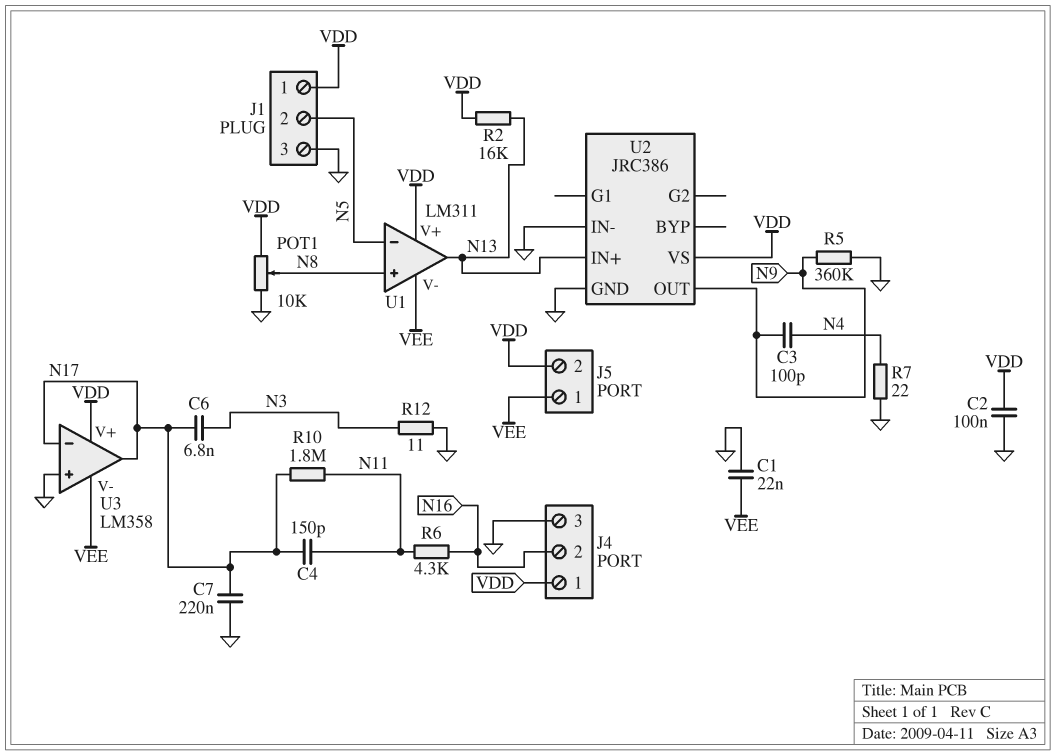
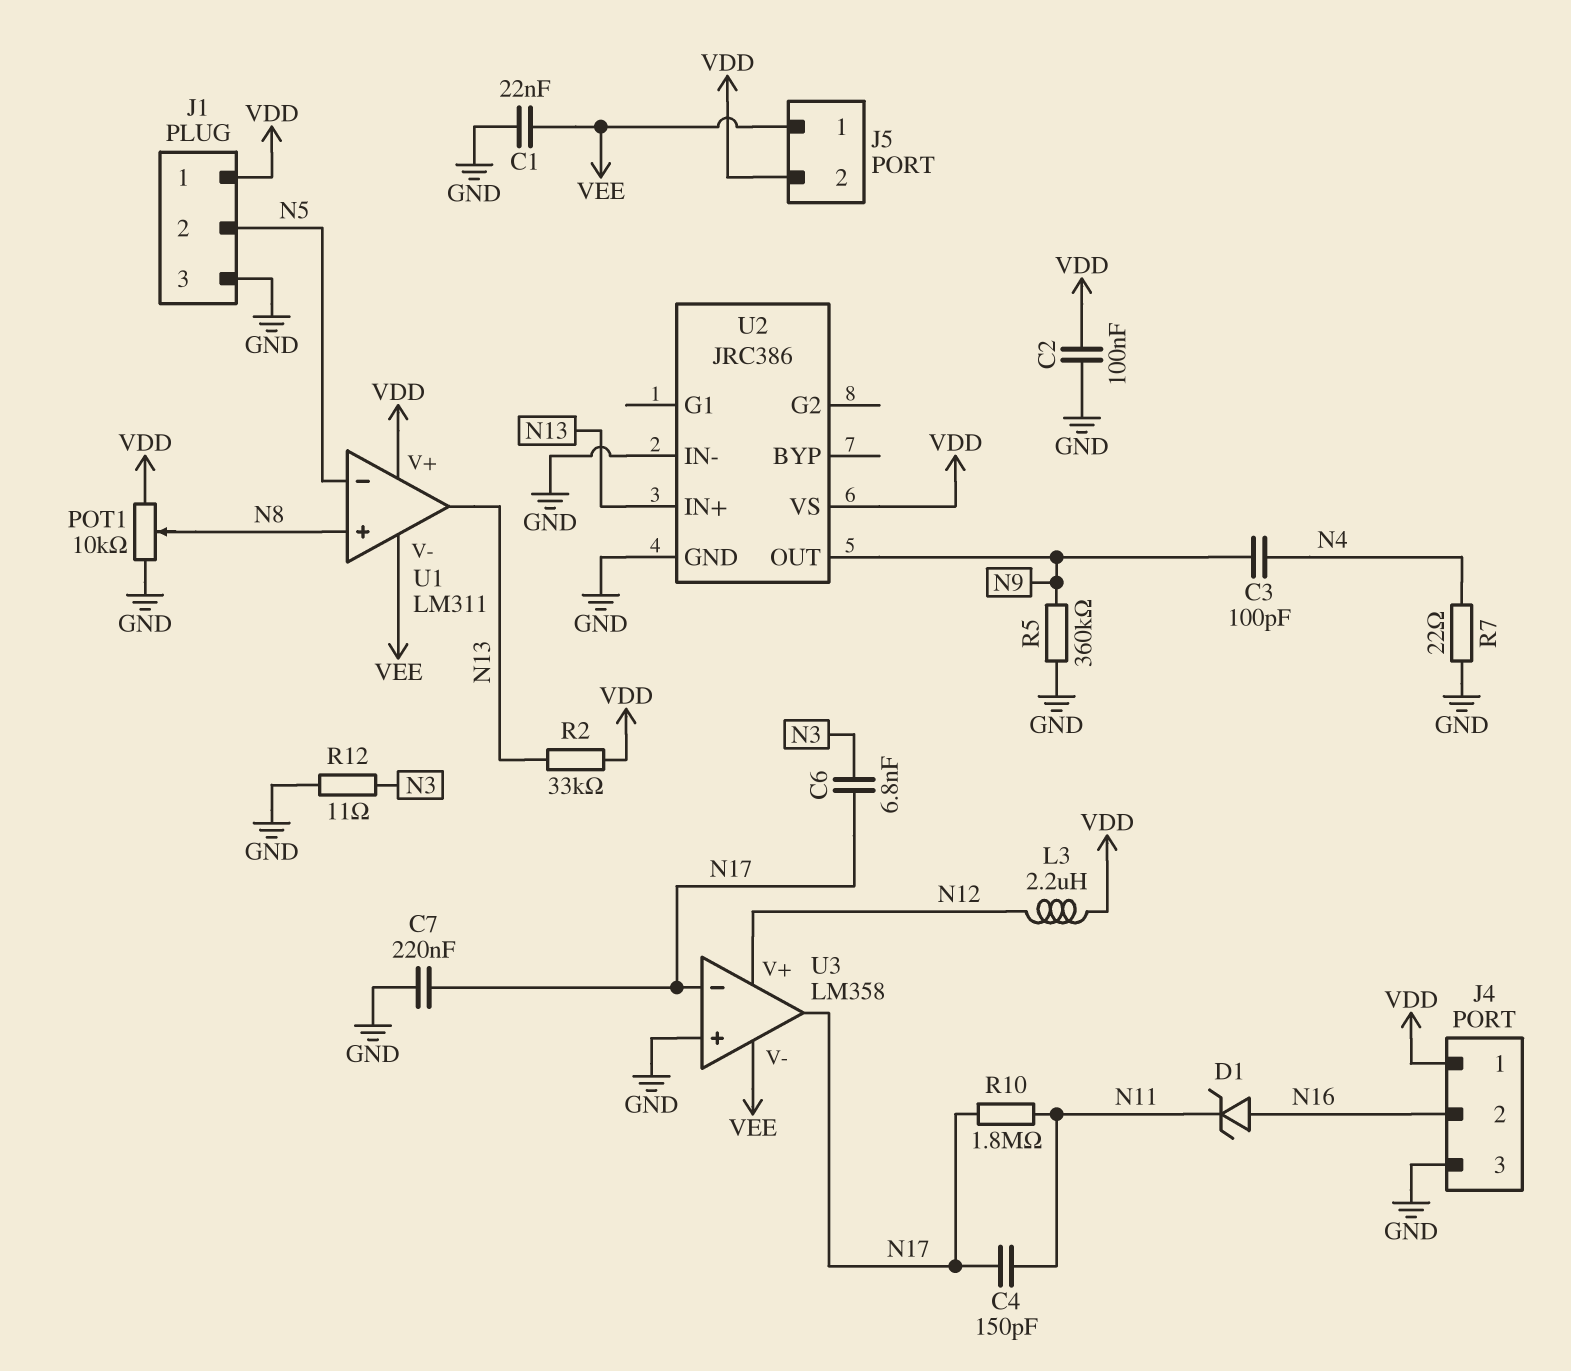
D1: none -> zener (A N16, K N11)
L3: none -> 2.2uH (N12, VDD)
R2: 16k (N13, VDD) -> 33k (N13, VDD)
R6: 4.3k (N11, N16) -> none
U3 pin V+: VDD -> N12

